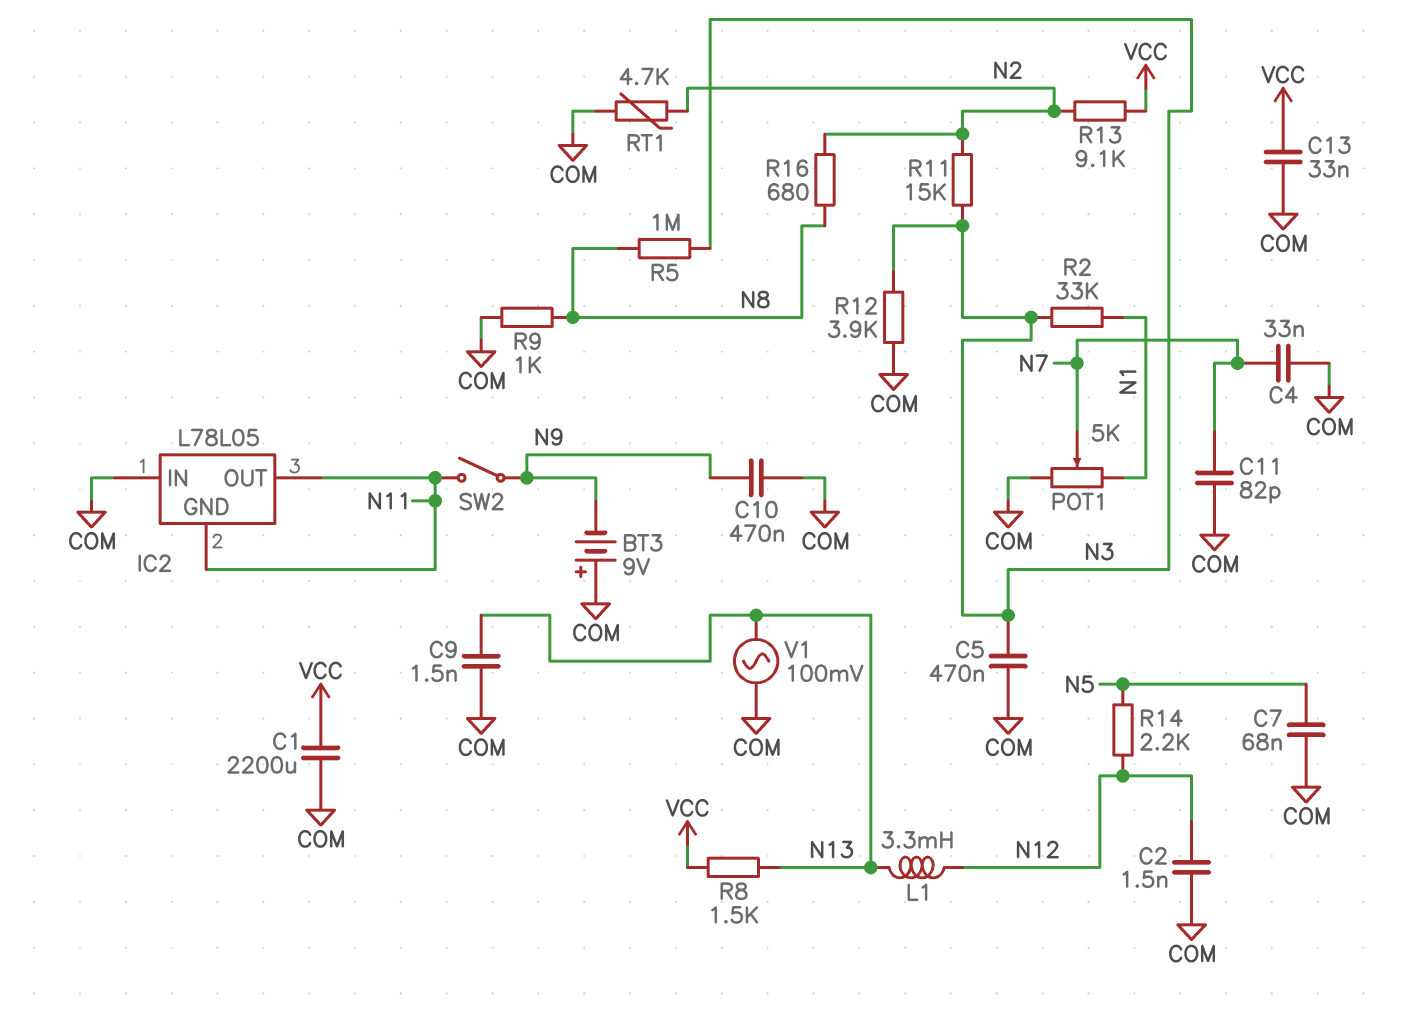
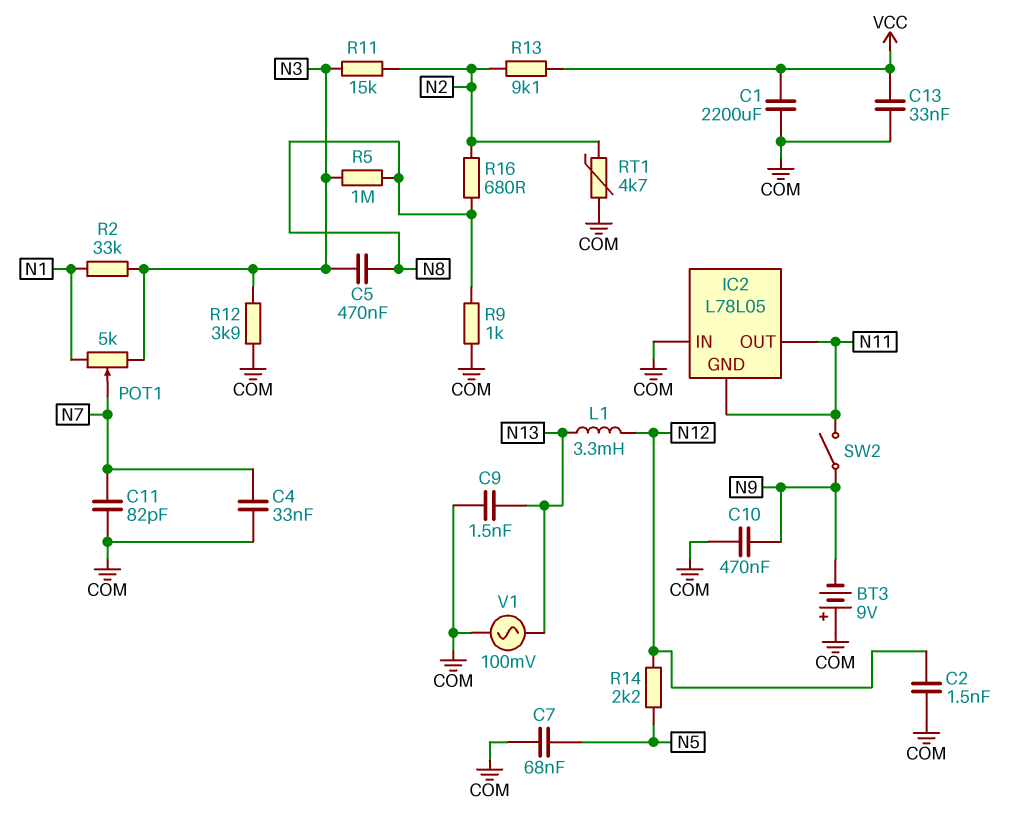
C5: 470nF (COM, N3) -> 470nF (N3, N8)
POT1: 5k (COM, N1, wiper N7) -> 5k (N1, N3, wiper N7)
R8: 1.5k (N13, VCC) -> none

